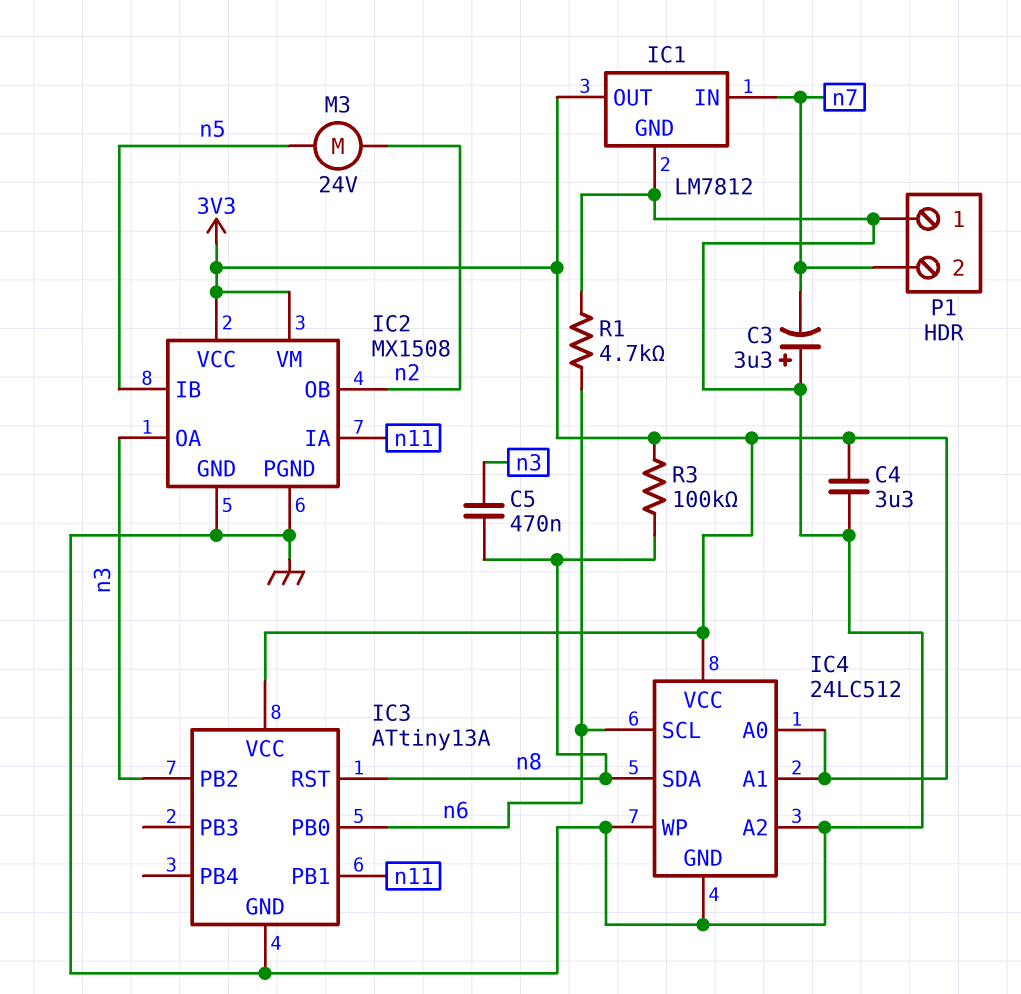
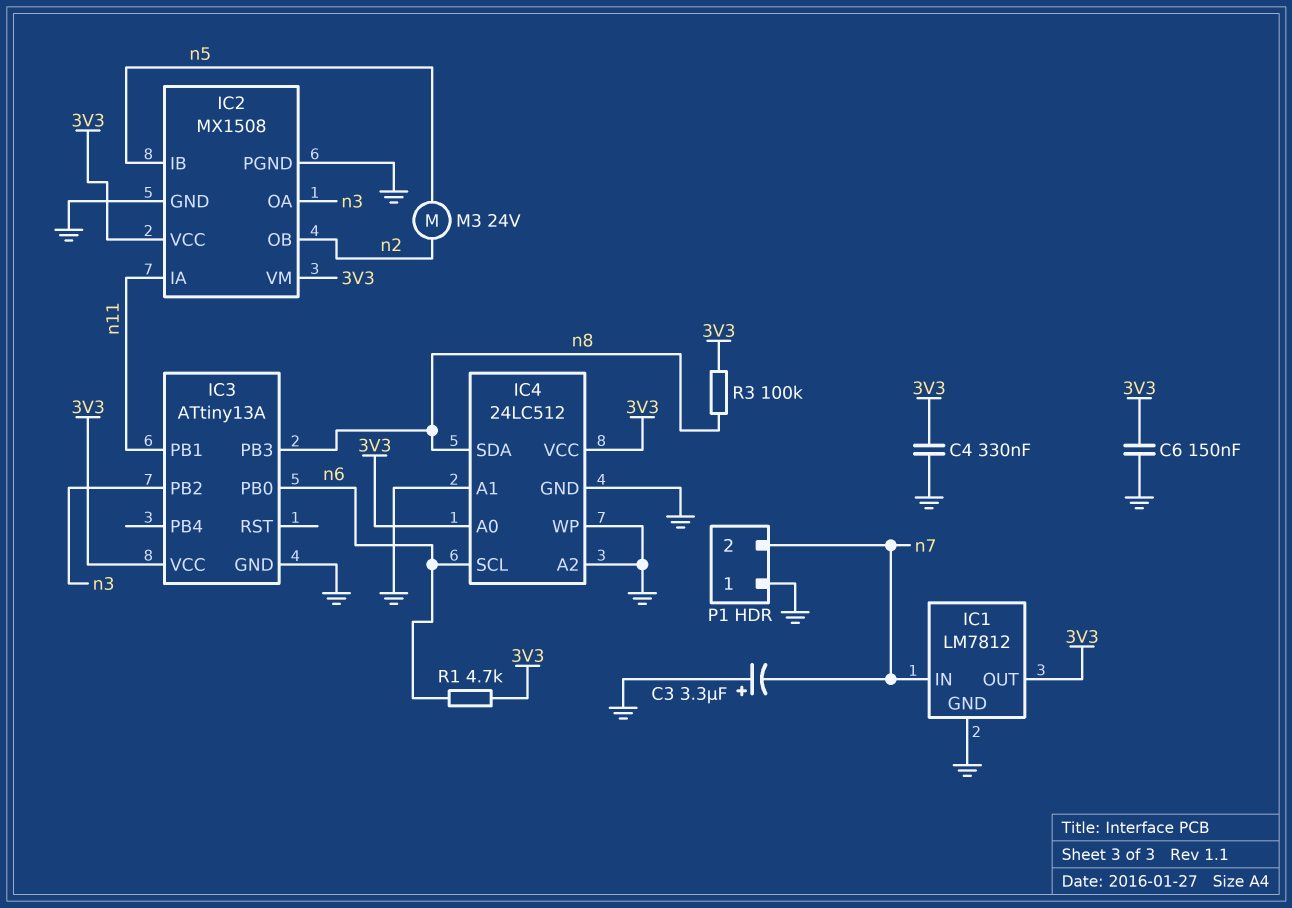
C4: 3.3uF (3V3, GND) -> 330nF (3V3, GND)
C5: 470nF (n3, n8) -> none
C6: none -> 150nF (3V3, GND)
IC3 pin PB3: none -> n8
IC3 pin RST: n8 -> none
IC4 pin A1: 3V3 -> GND
R1: 4.7k (GND, n6) -> 4.7k (3V3, n6)

